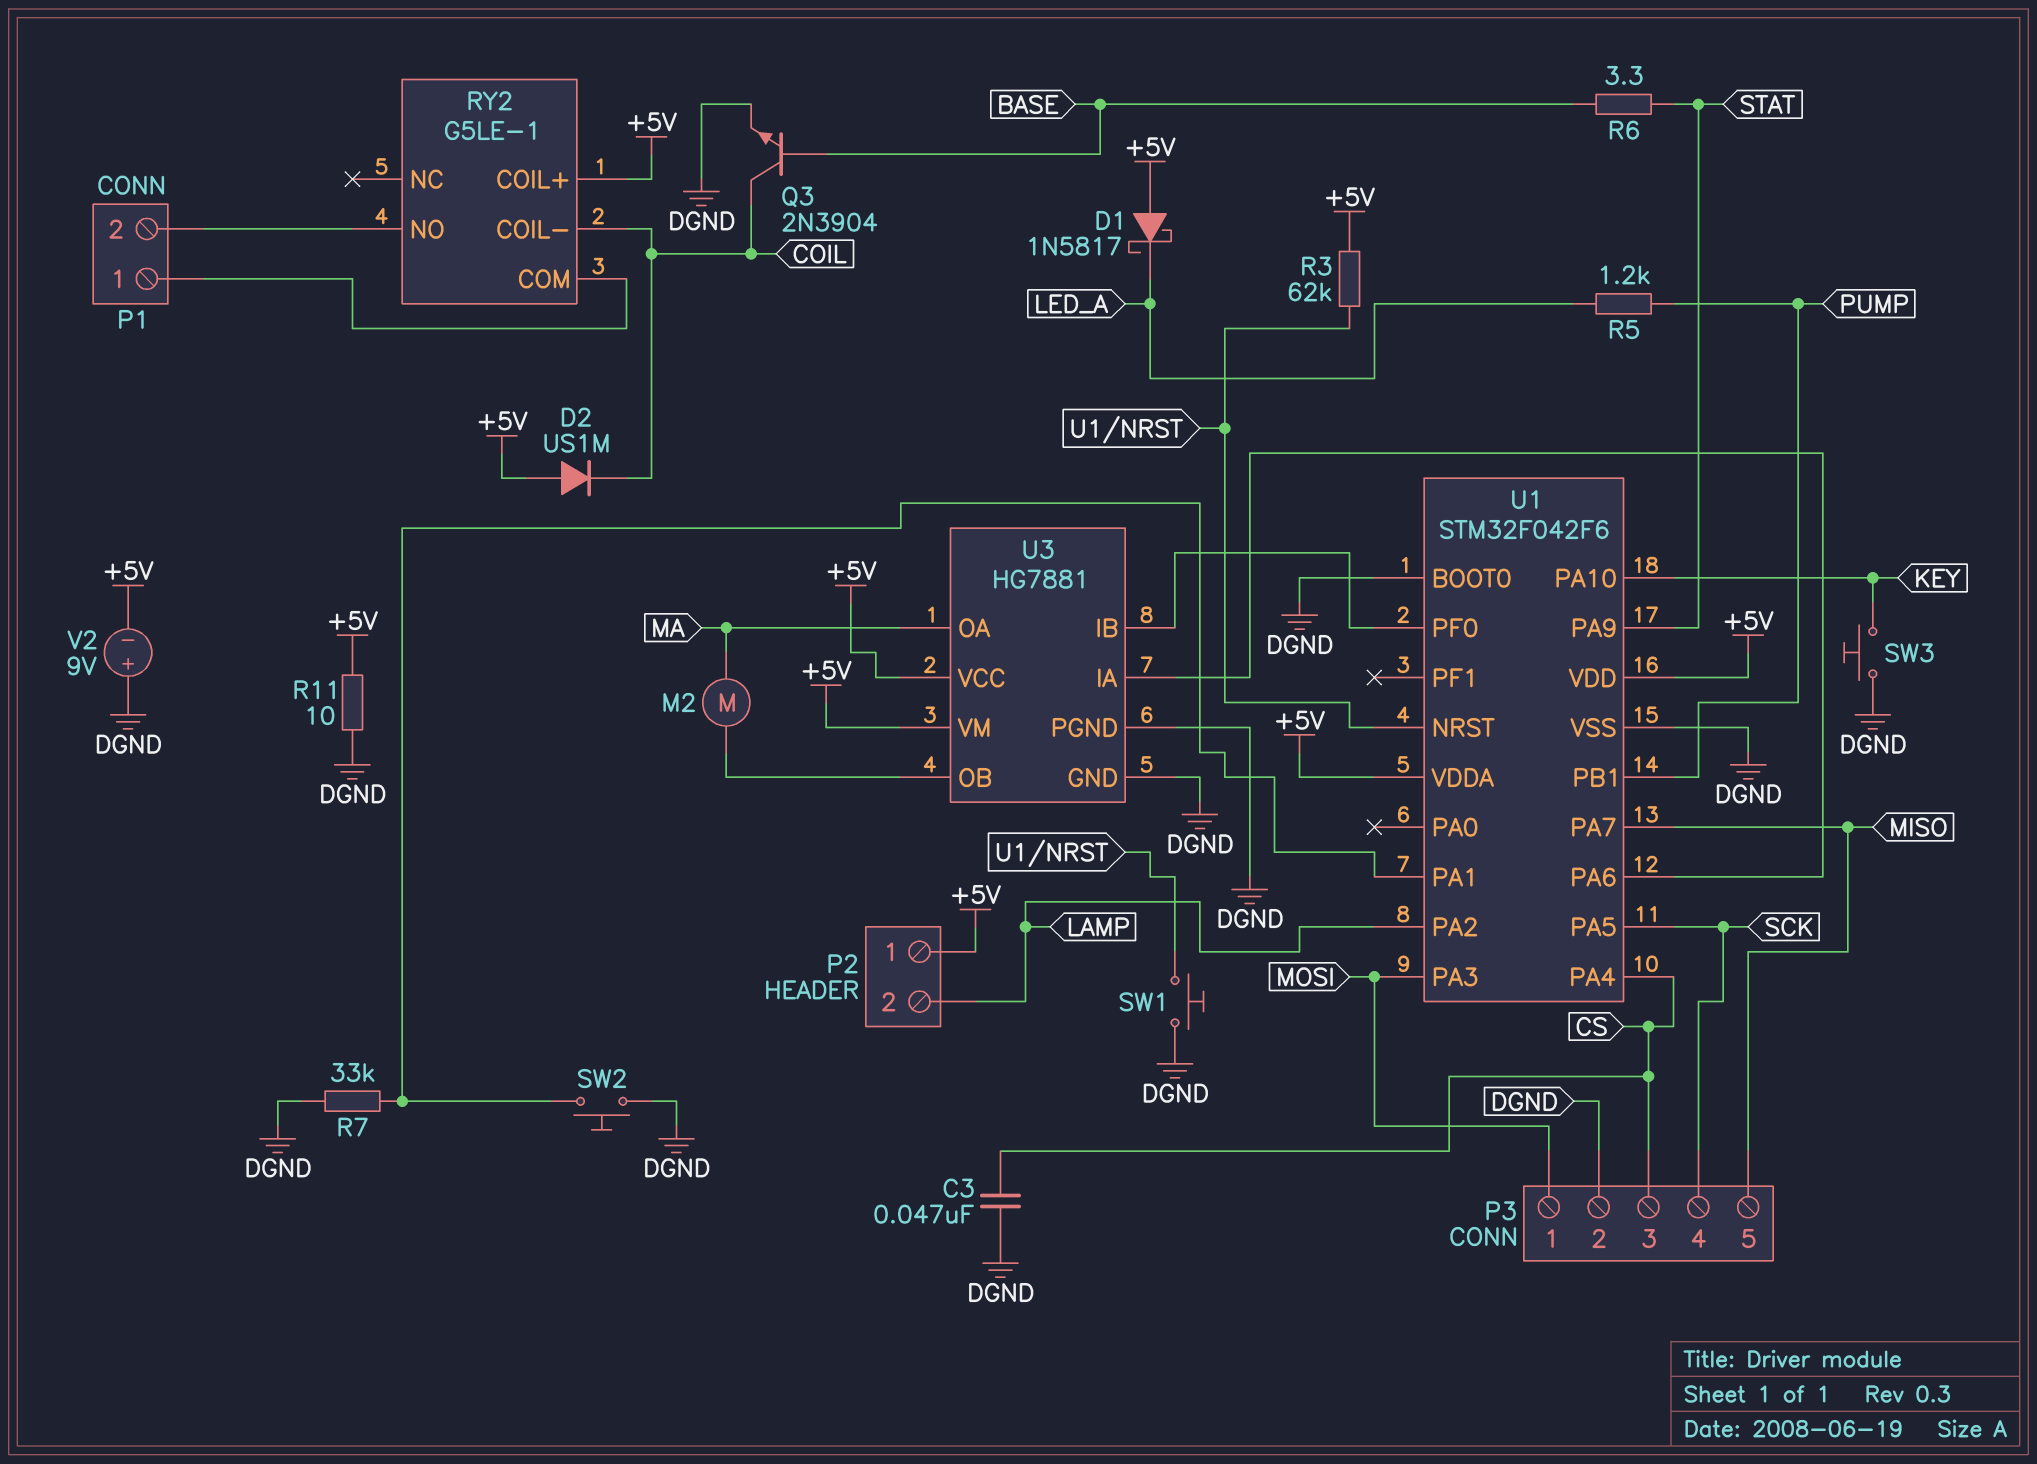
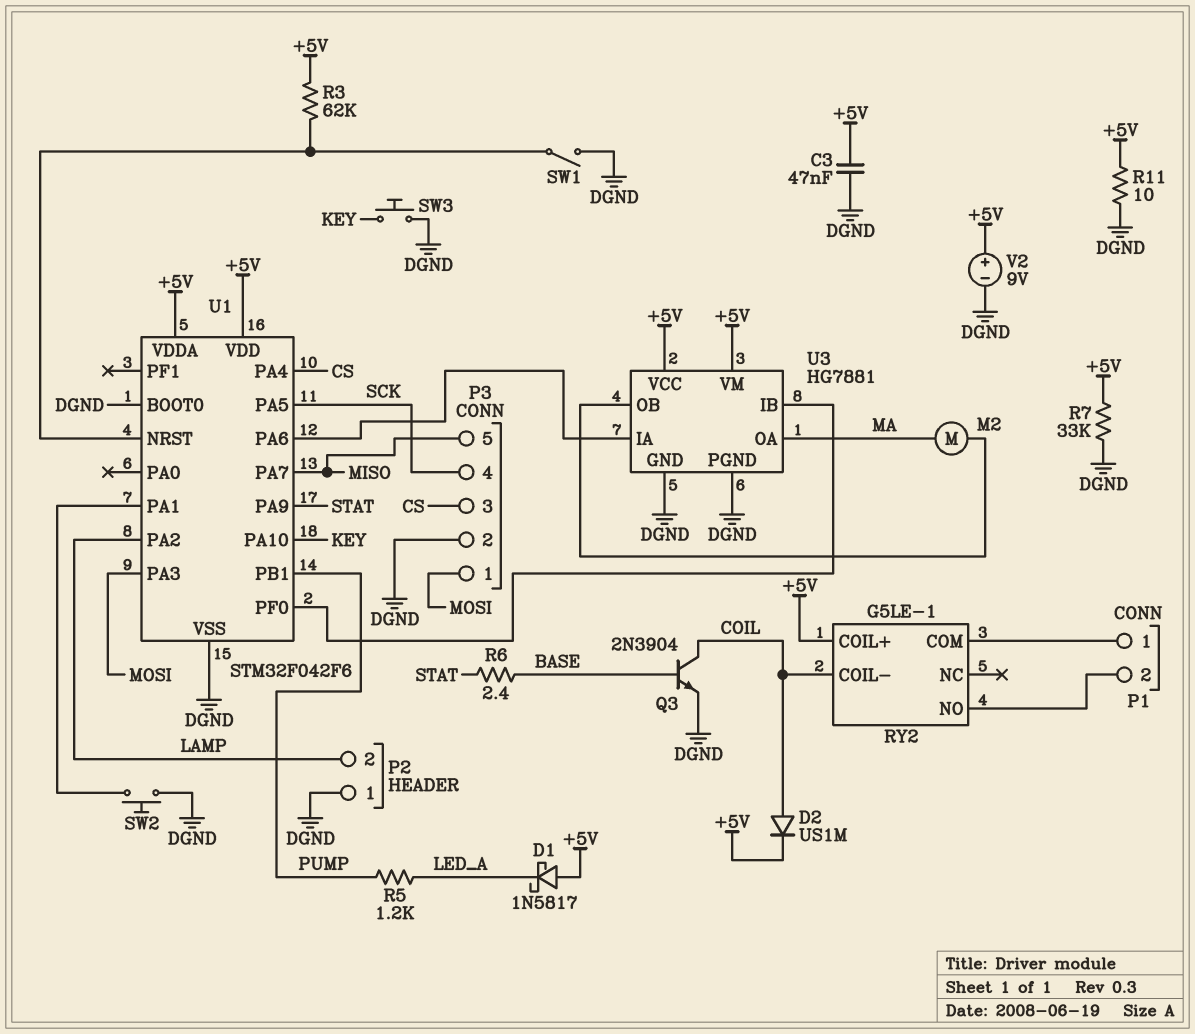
C3: 47nF (CS, DGND) -> 47nF (+5V, DGND)
D2: diode US1M (A +5V, K COIL) -> diode US1M (A COIL, K +5V)
P2 pin 1: +5V -> DGND
R6: 3.3 (BASE, STAT) -> 2.4 (BASE, STAT)
R7: 33k (DGND, U1/PA1) -> 33k (+5V, DGND)
SW1: button (DGND, U1/NRST) -> switch (DGND, U1/NRST)
V2: 9V (plus DGND, minus +5V) -> 9V (plus +5V, minus DGND)

